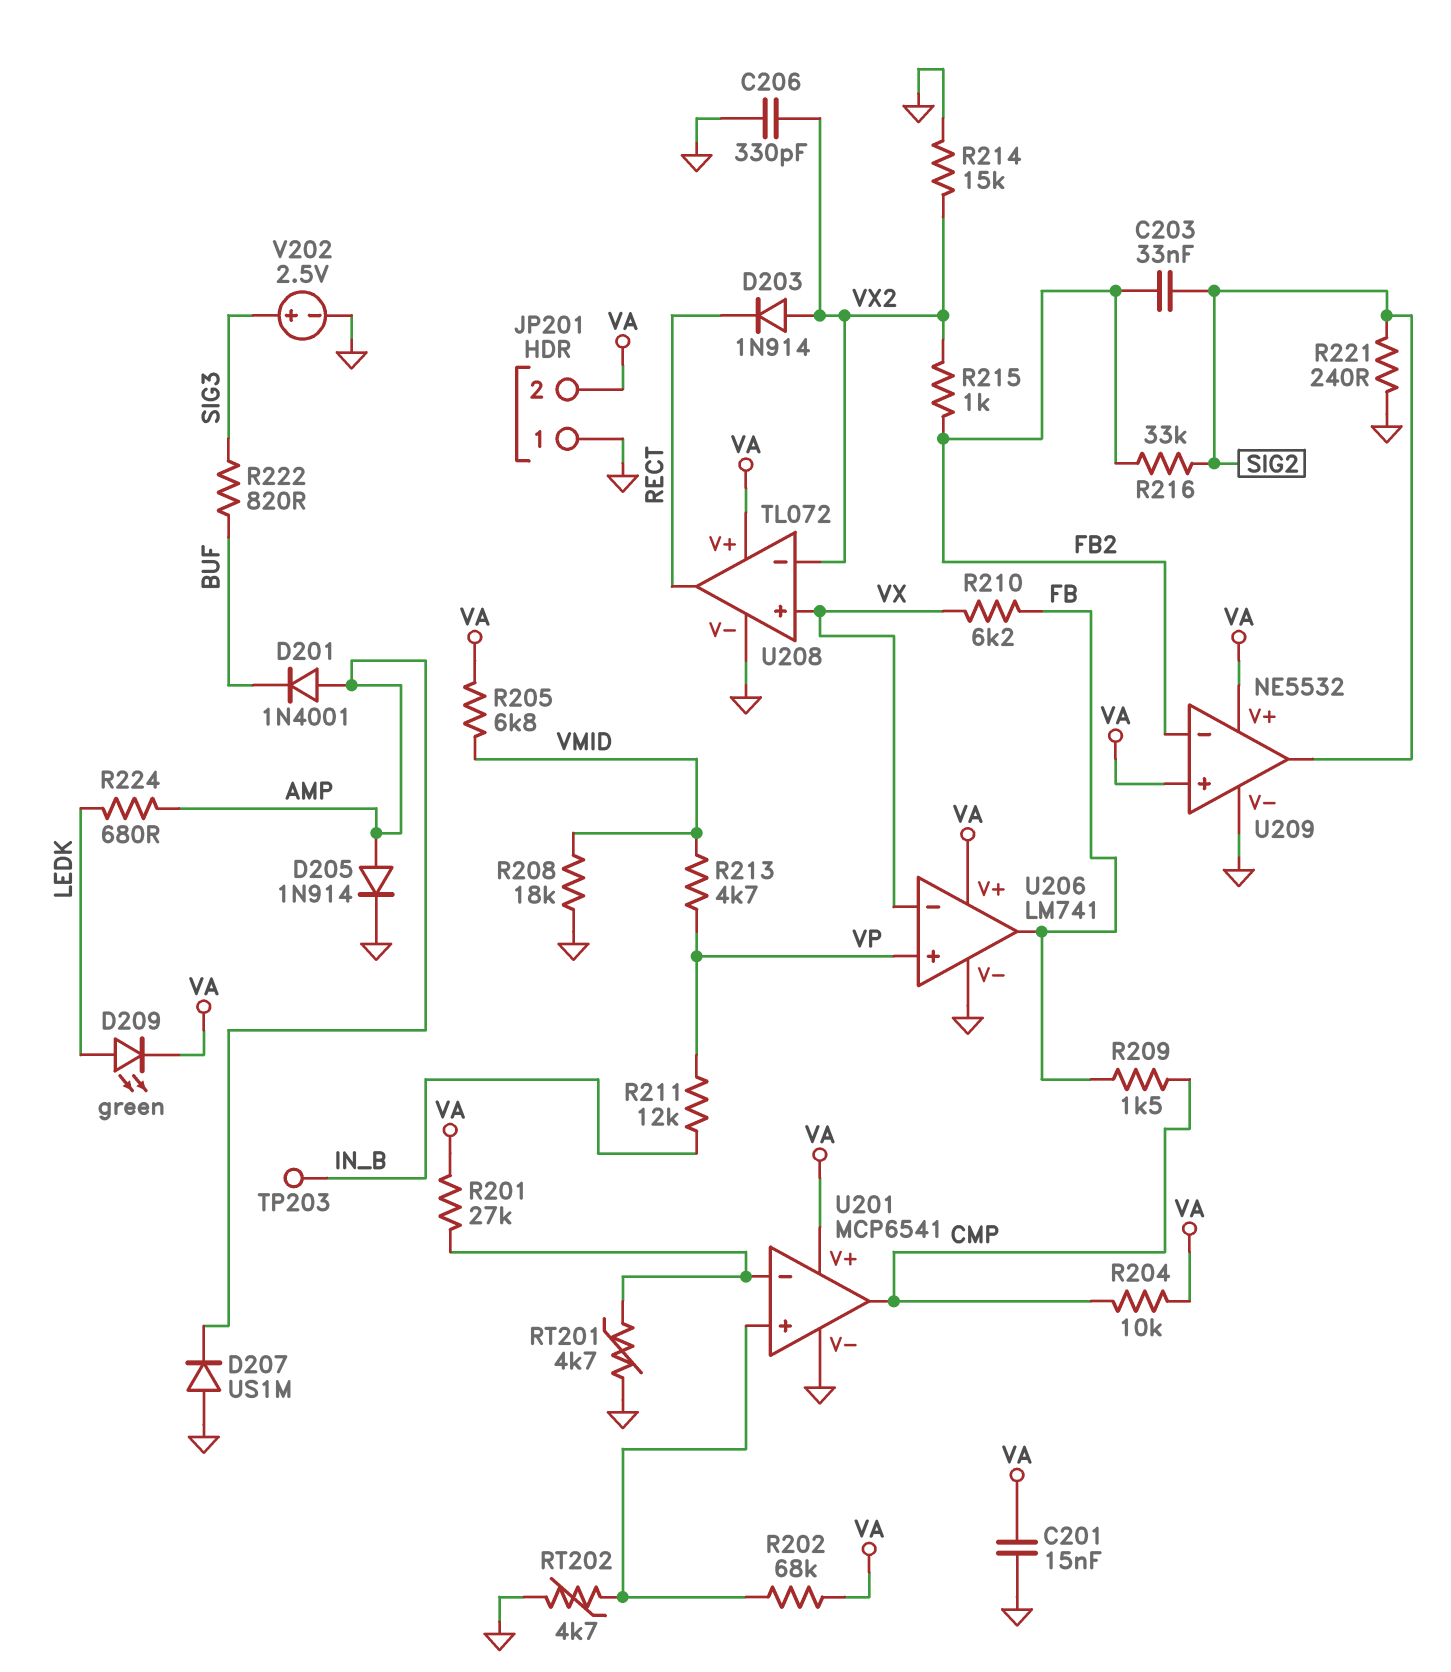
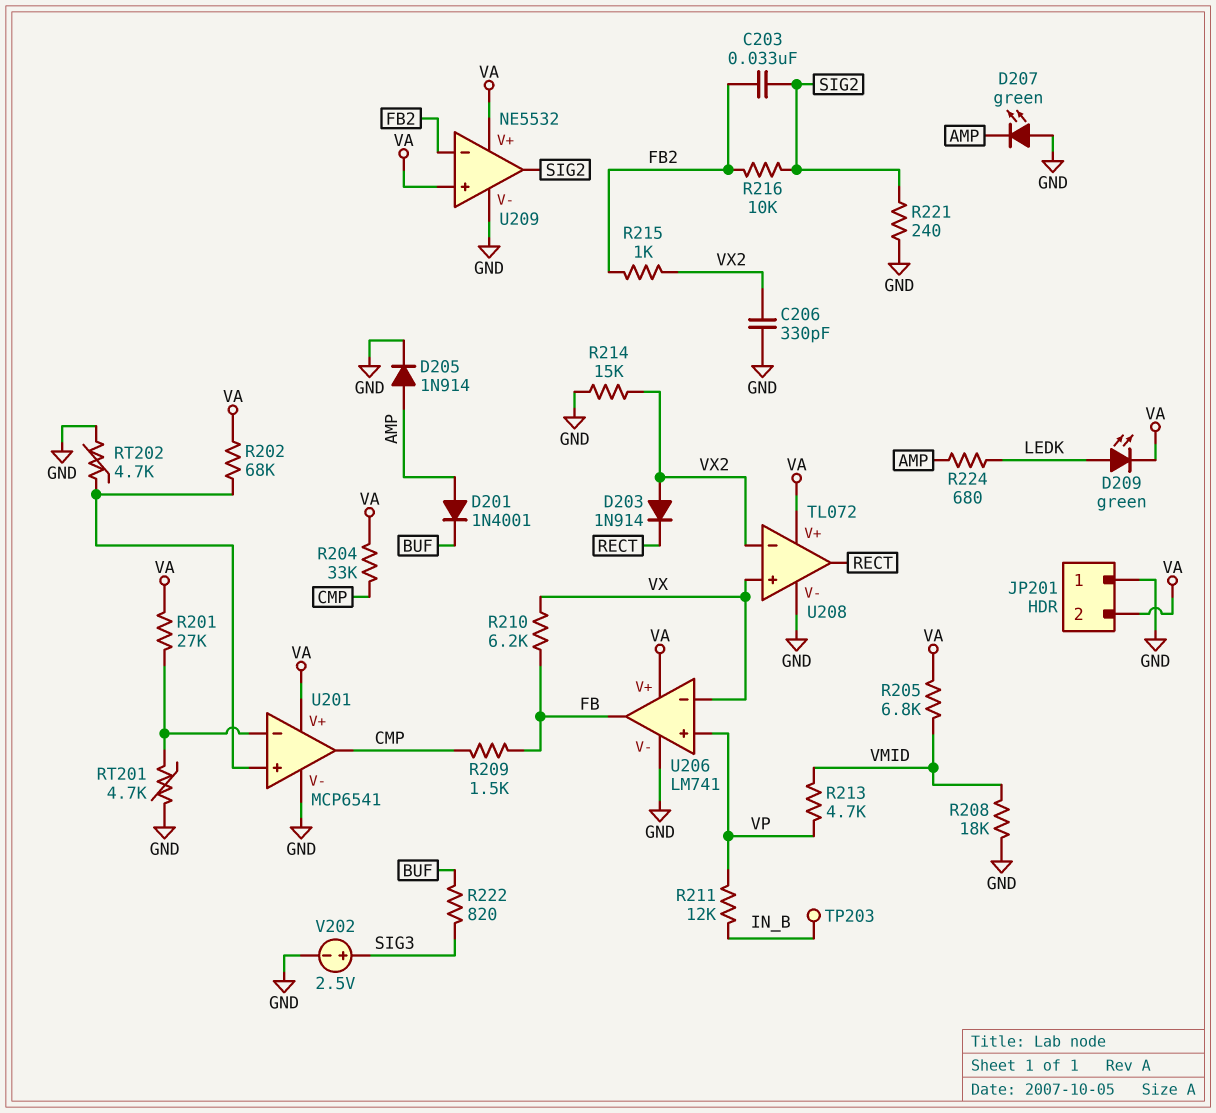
C201: 15nF (GND, VA) -> none
D207: diode US1M (A GND, K AMP) -> LED green (A GND, K AMP)
R204: 10k (CMP, VA) -> 33k (CMP, VA)
R216: 33k (FB2, SIG2) -> 10k (FB2, SIG2)

